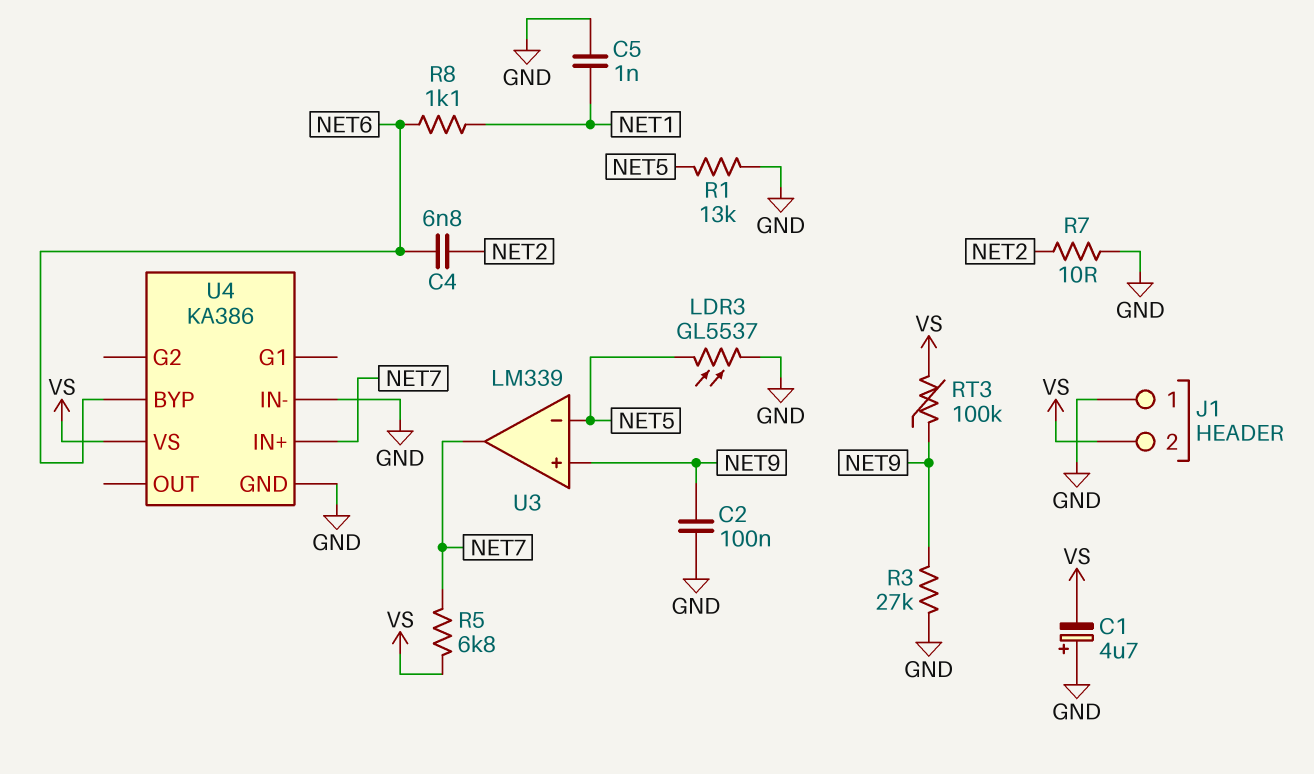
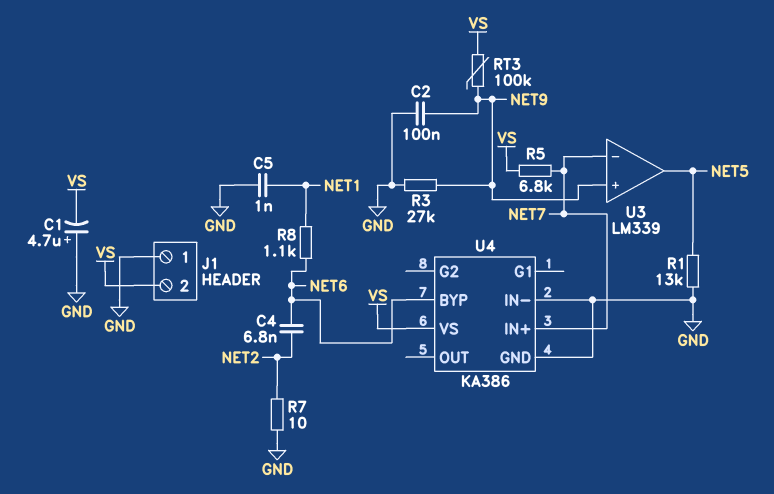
LDR3: GL5537 (GND, NET5) -> none
U3 pin in-: NET5 -> NET7
U3 pin out: NET7 -> NET5

